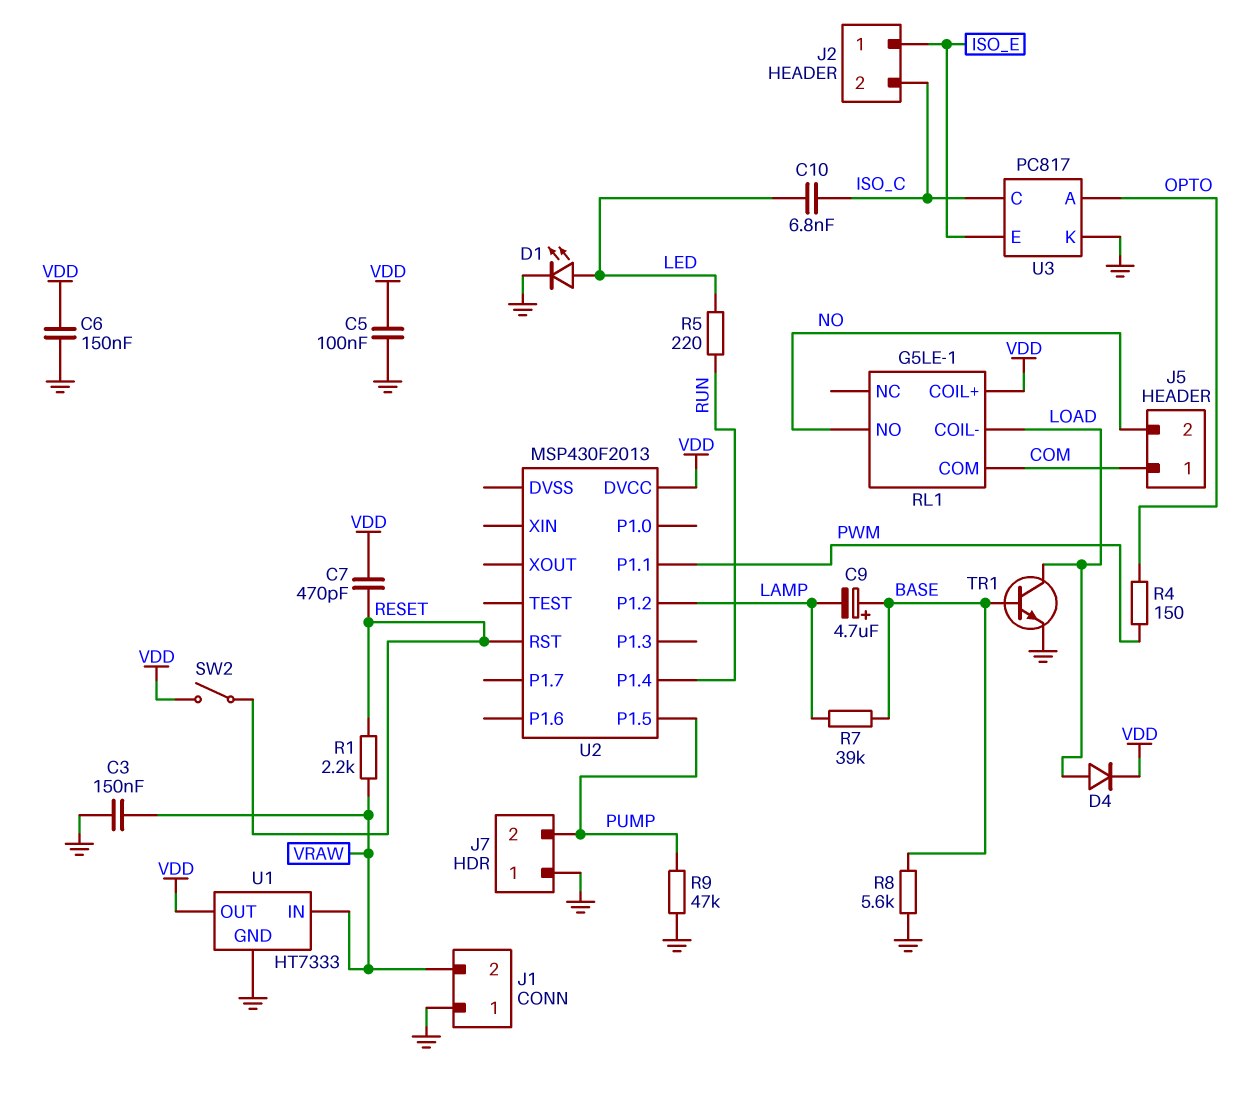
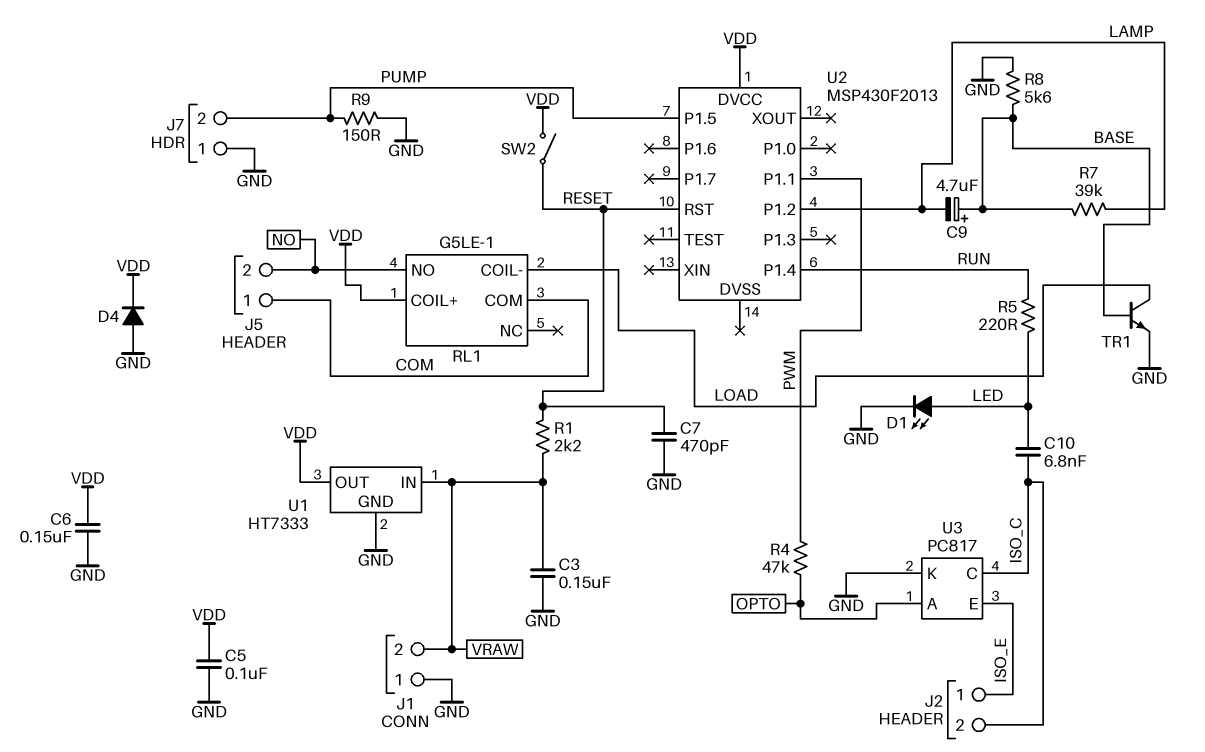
C7: 470pF (RESET, VDD) -> 470pF (GND, RESET)
D4: diode (A LOAD, K VDD) -> diode (A GND, K VDD)
R4: 150 (OPTO, PWM) -> 47k (OPTO, PWM)
R9: 47k (GND, PUMP) -> 150 (GND, PUMP)

